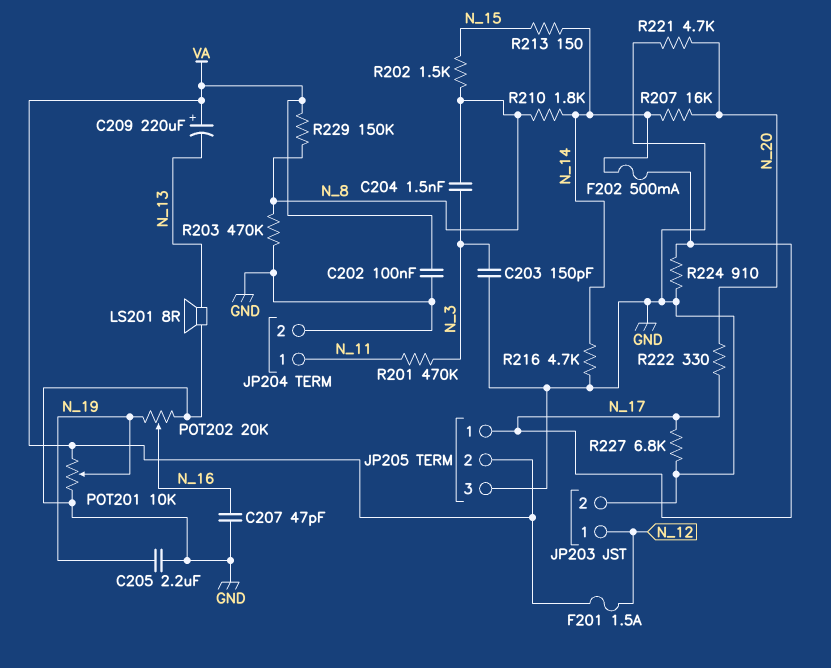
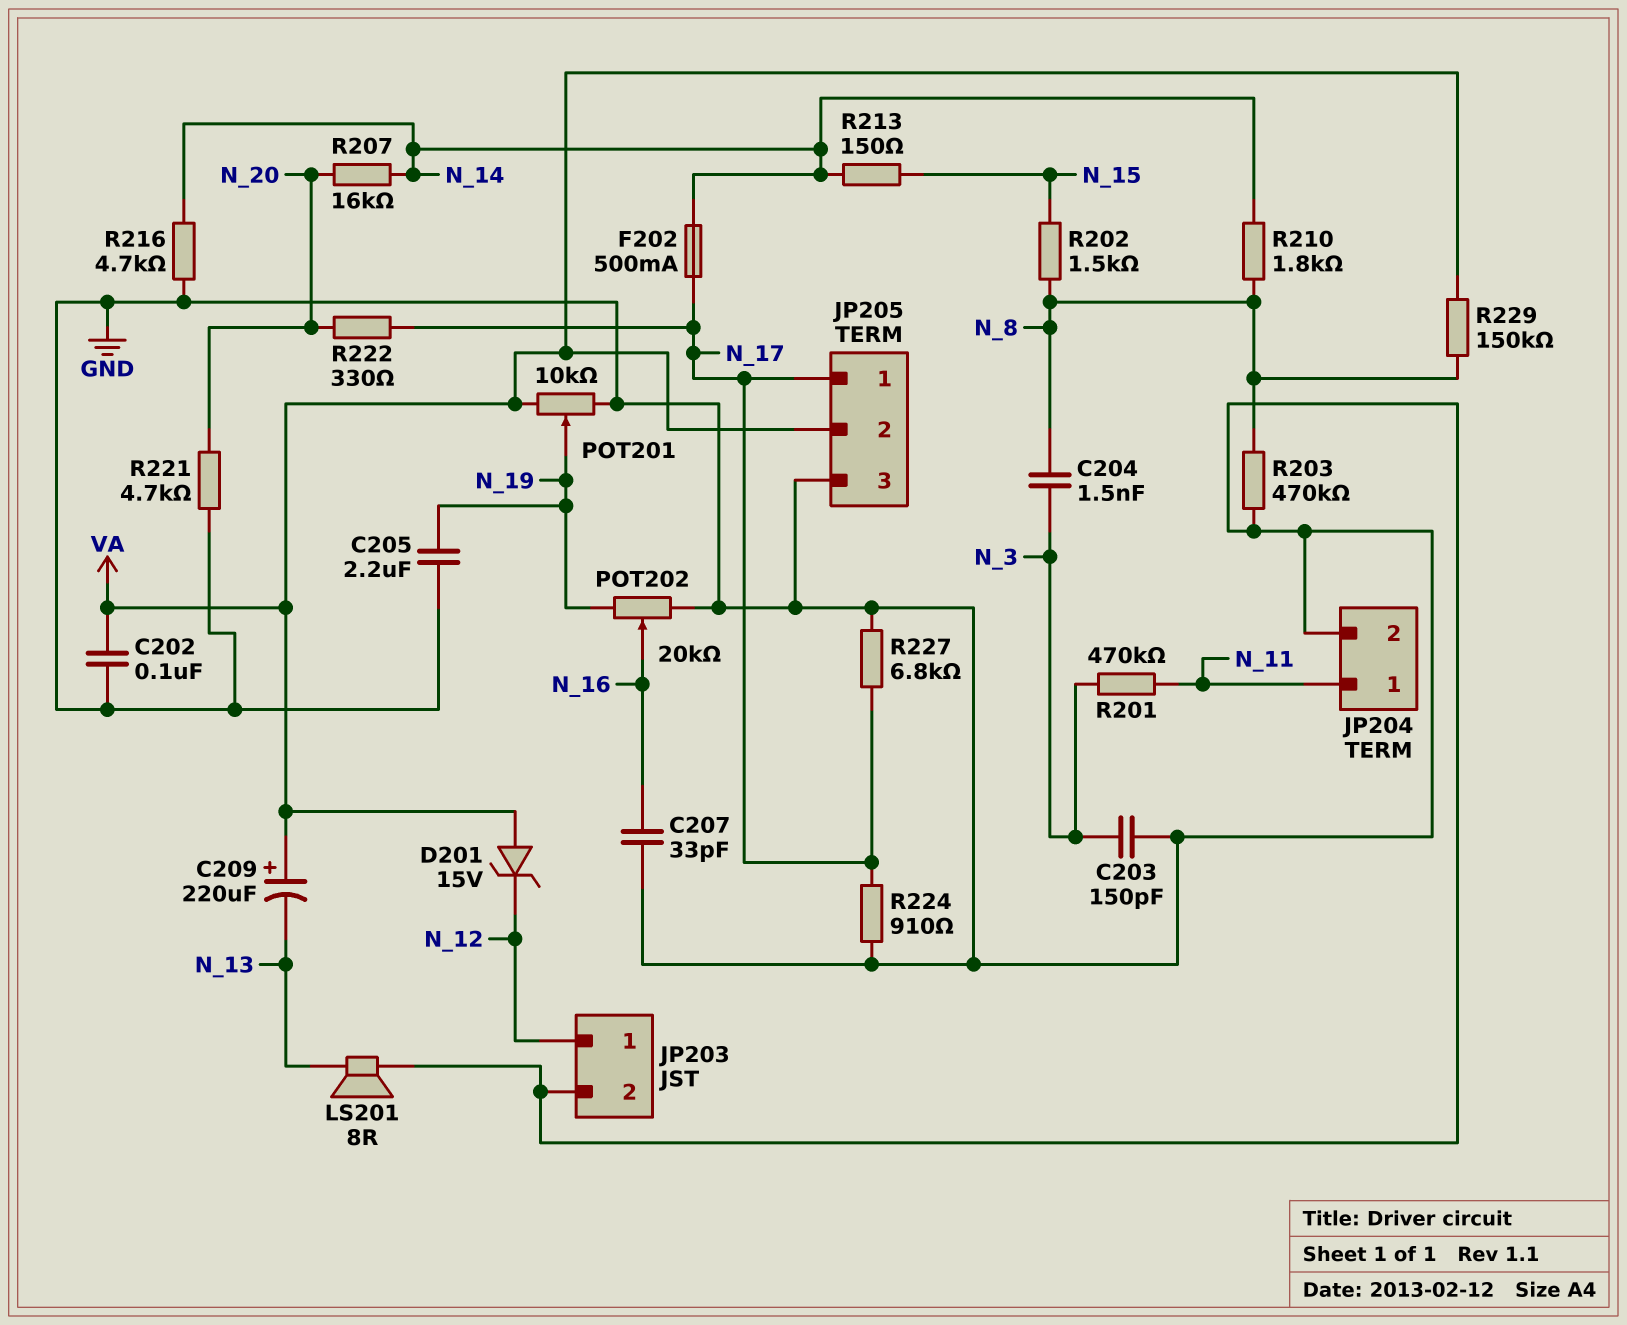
C207: 47pF (GND, N_16) -> 33pF (GND, N_16)
D201: none -> zener 15V (A VA, K N_12)
F201: 1.5A (N_12, VA) -> none

